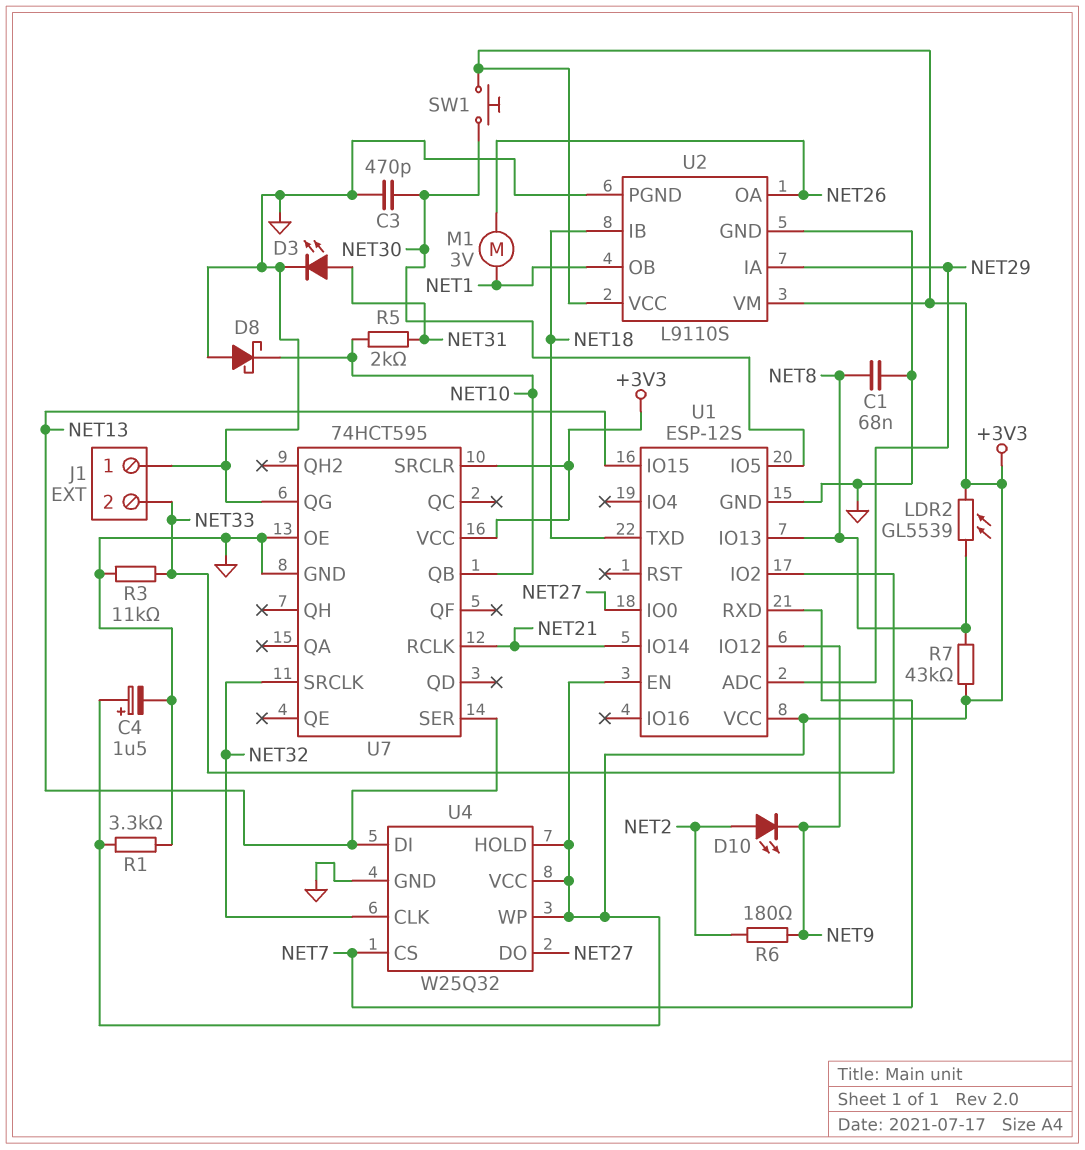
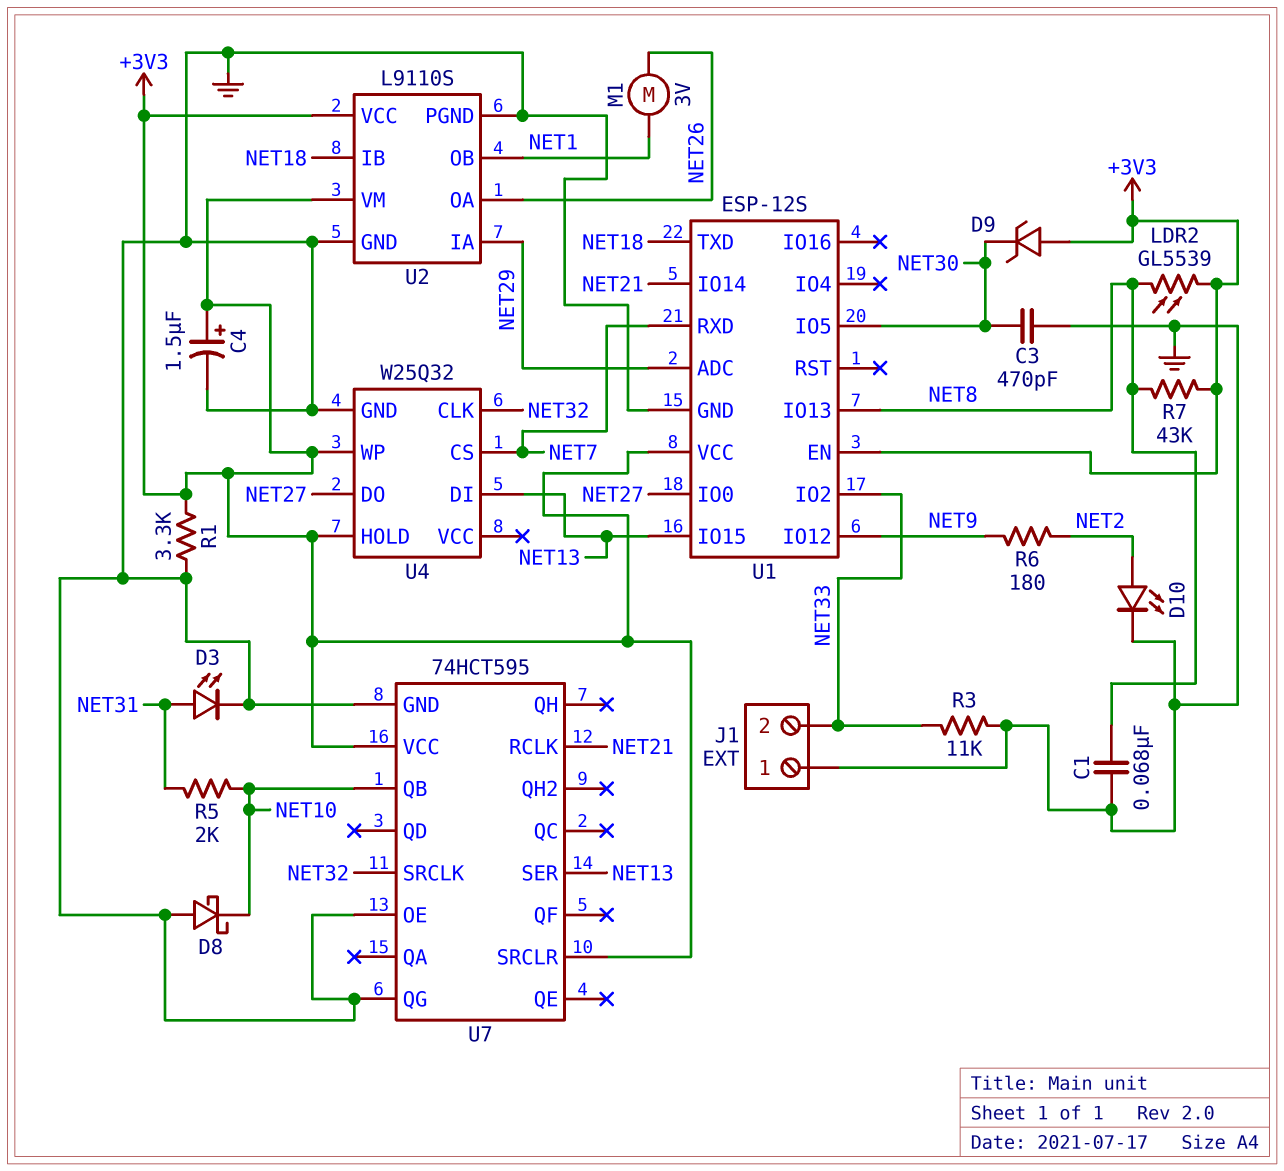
D9: none -> zener (A +3V3, K NET30)
D10: LED (A NET2, K NET9) -> LED (A NET2, K GND)
SW1: button (+3V3, NET30) -> none
U4 pin VCC: +3V3 -> none

